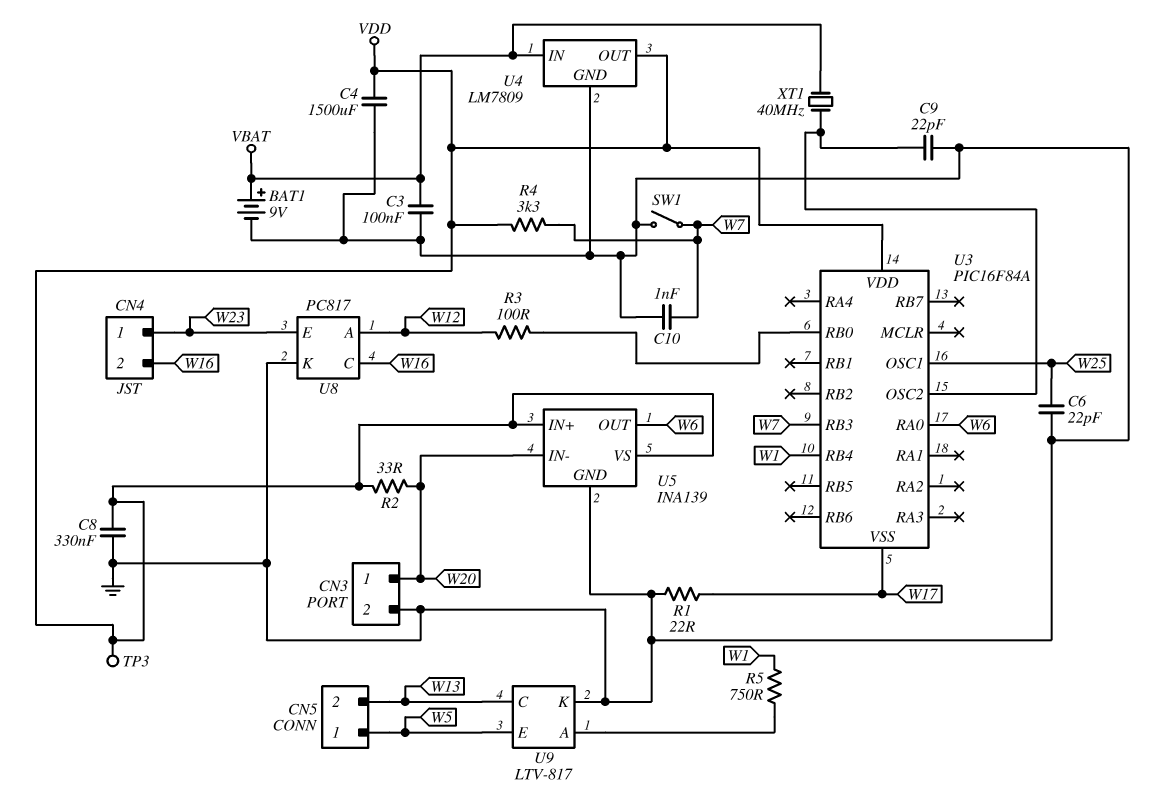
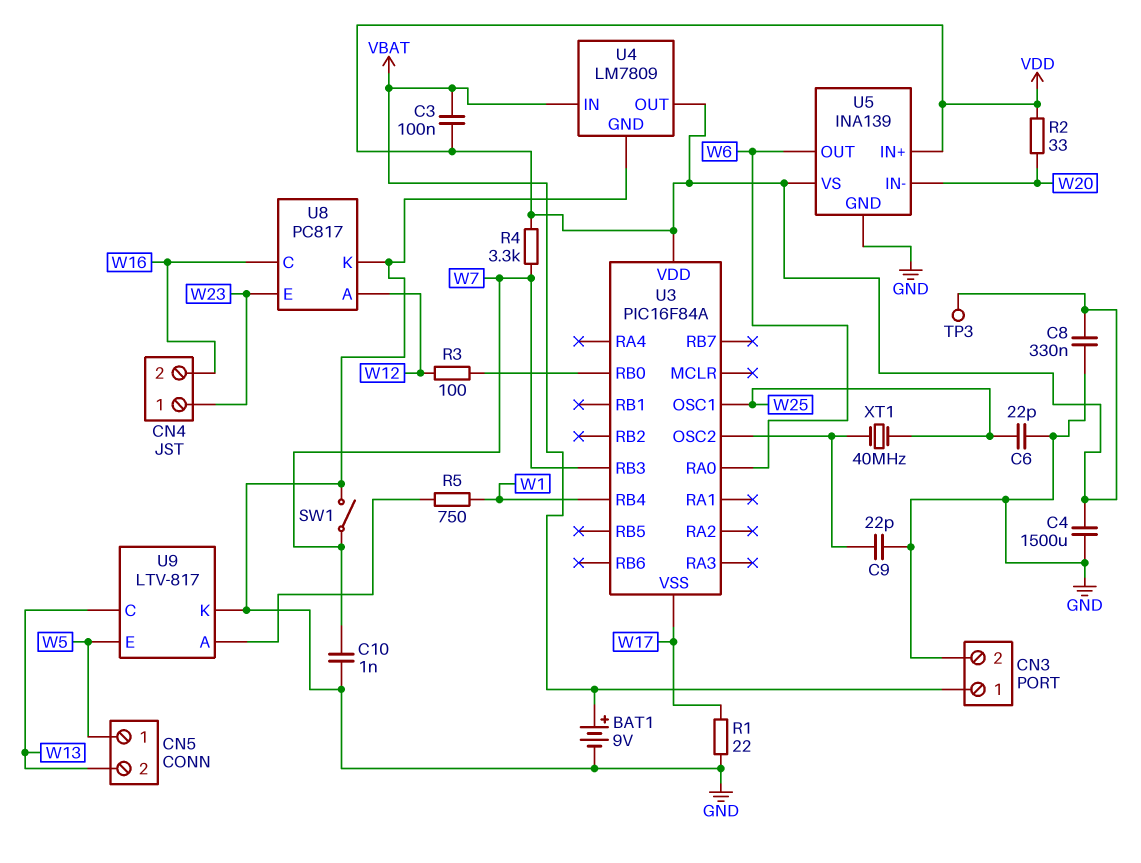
C3: 100nF (GND, VBAT) -> 100nF (VBAT, VDD)
CN3 pin 1: W20 -> VBAT
XT1: 40MHz (U3/OSC2, VBAT) -> 40MHz (U3/OSC2, W25)

